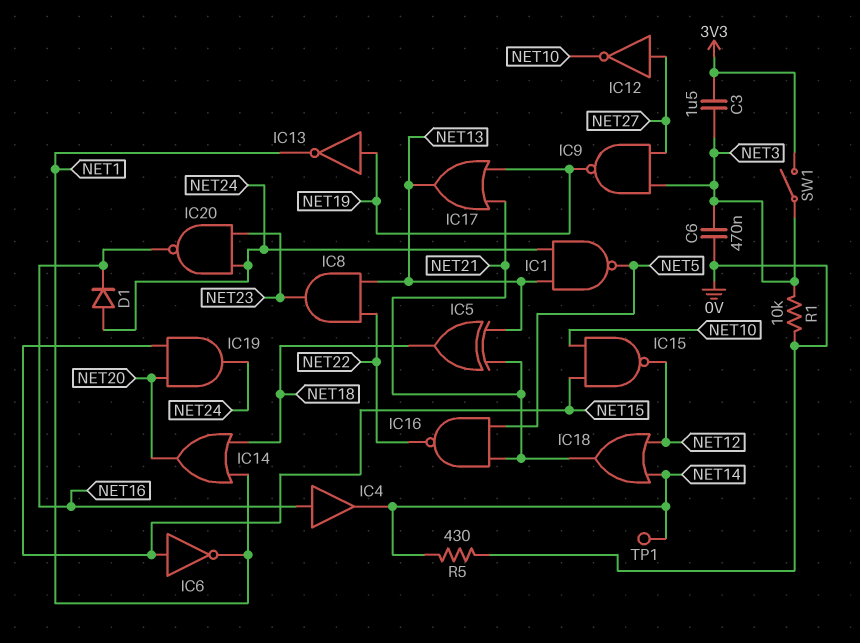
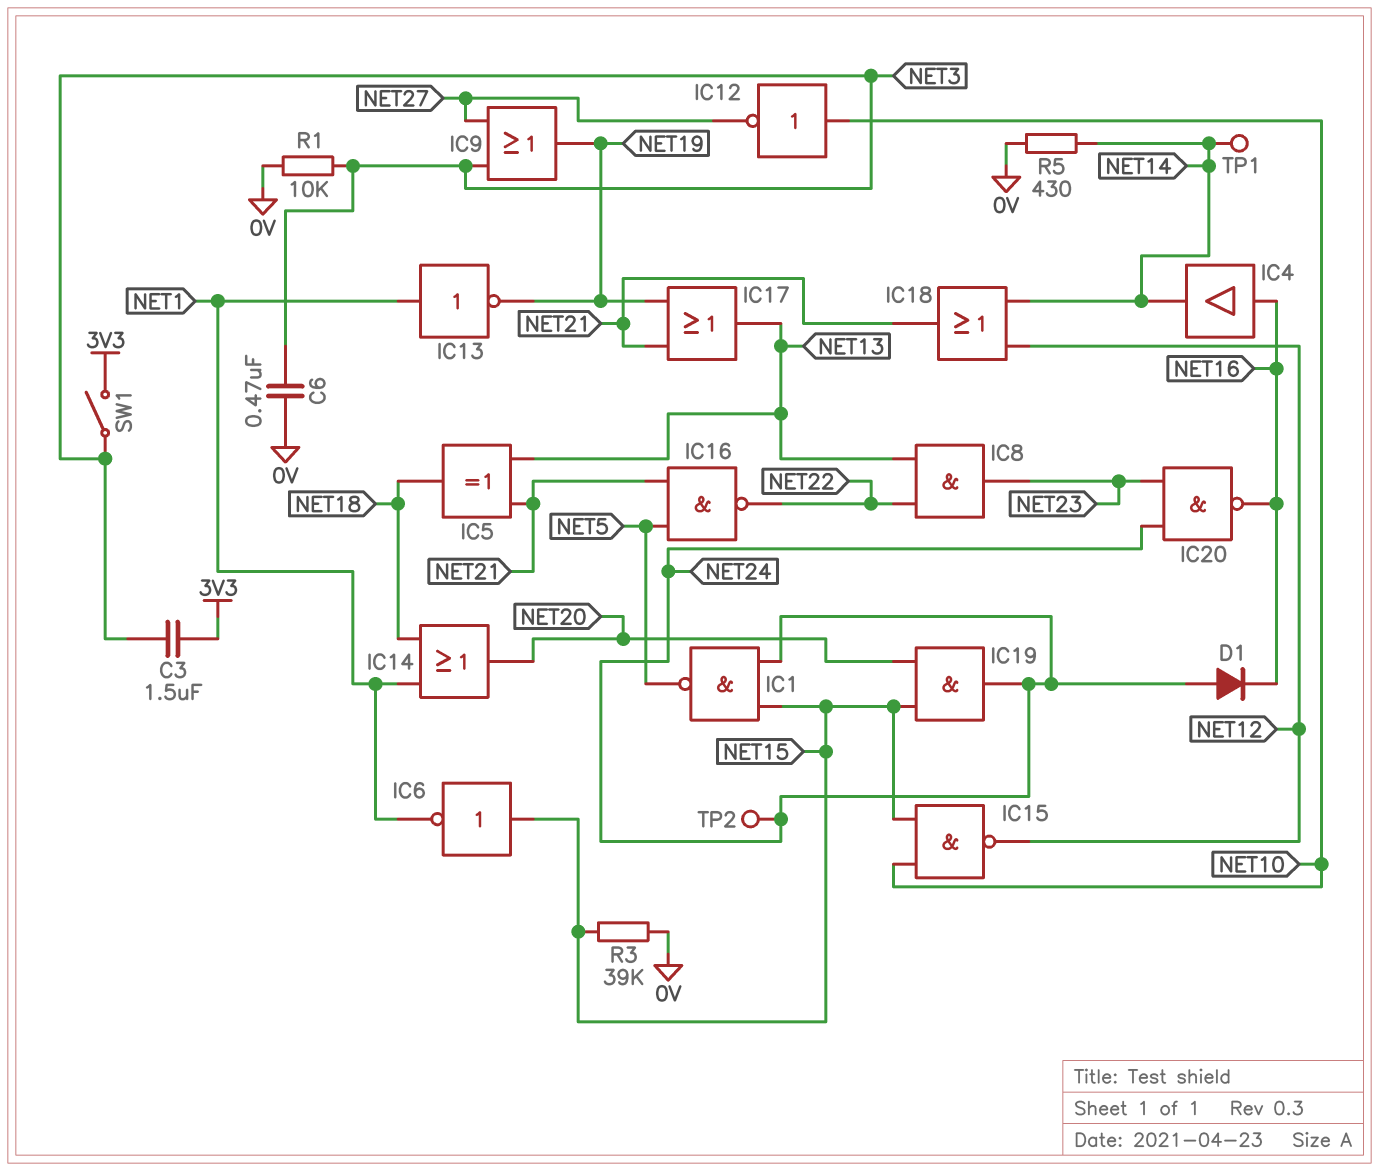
IC1: NAND (in NET13, in NET24, out NET5) -> NAND (in NET15, in NET24, out NET5)
IC9: NAND (in NET3, in NET27, out NET19) -> OR (in NET3, in NET27, out NET19)
IC12: NOT (in NET27, out NET10) -> NOT (in NET10, out NET27)
IC13: NOT (in NET19, out NET1) -> NOT (in NET1, out NET19)
R3: none -> 39k (0V, NET15)
TP2: none -> test point (NET24)

